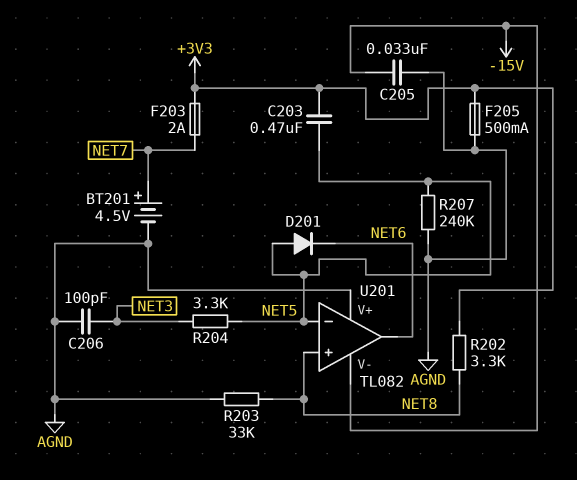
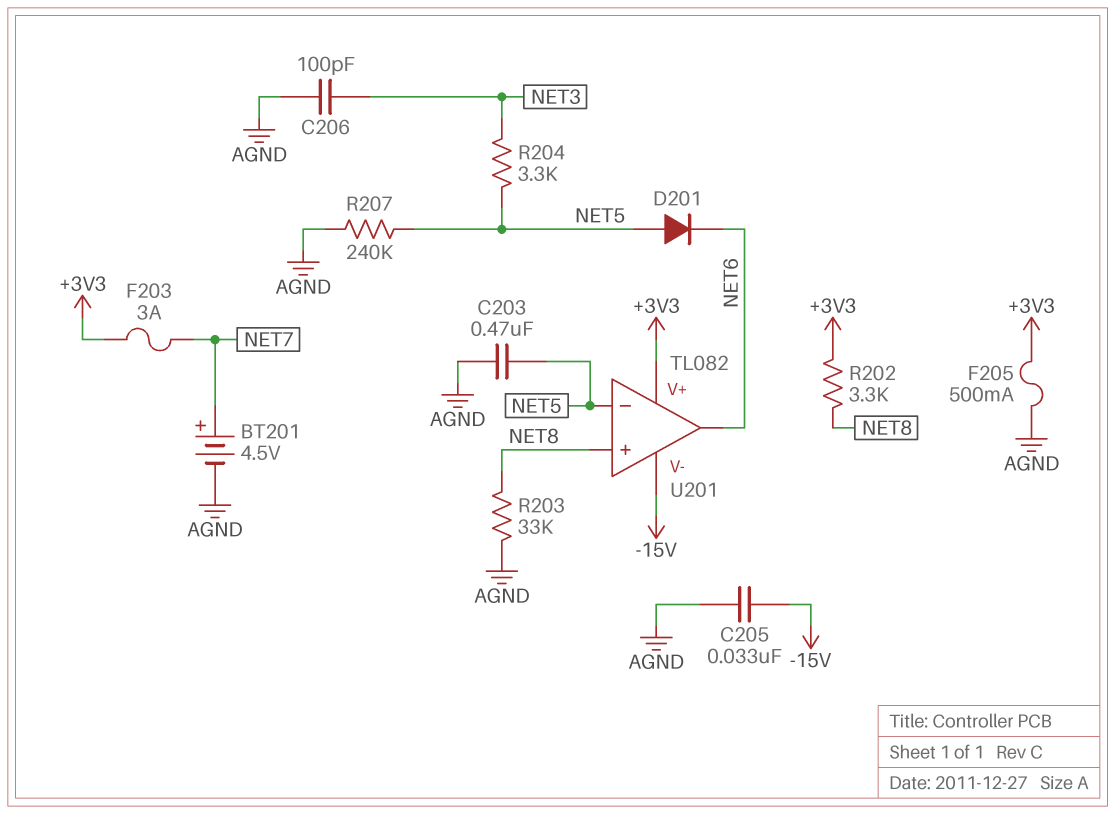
C203: 470nF (+3V3, NET5) -> 470nF (AGND, NET5)
F203: 2A (+3V3, NET7) -> 3A (+3V3, NET7)
U201 pin V+: AGND -> +3V3

